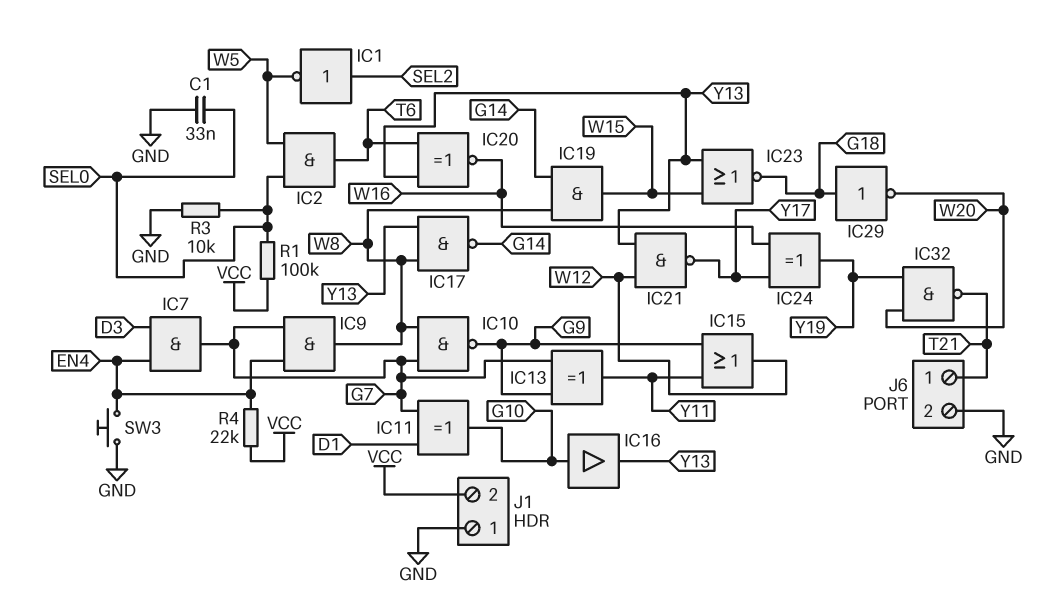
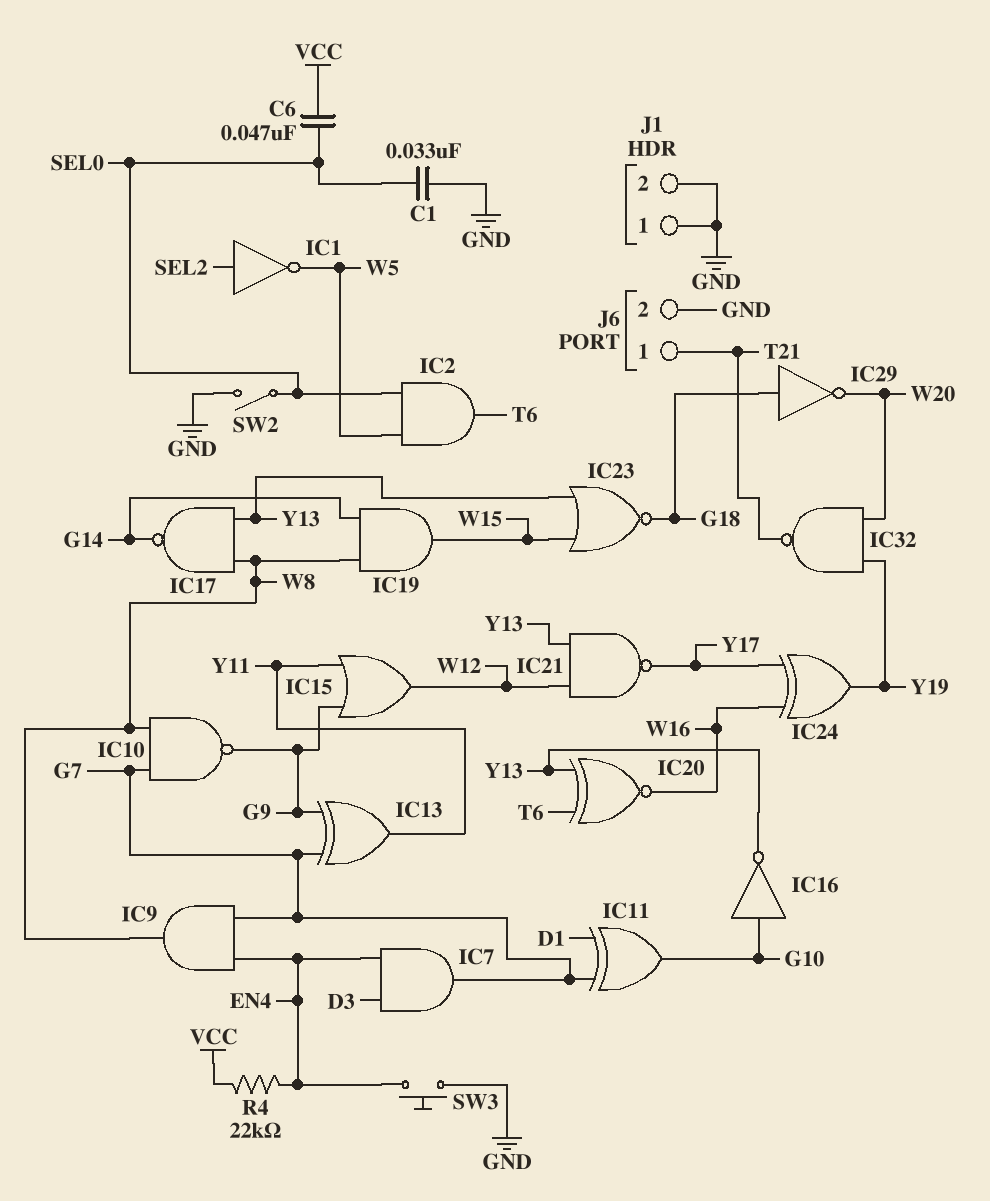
C6: none -> 47nF (SEL0, VCC)
IC16: buffer (in G10, out Y13) -> NOT (in G10, out Y13)
J1 pin 2: VCC -> GND
R1: 100k (SEL0, VCC) -> none
R3: 10k (GND, SEL0) -> none
SW2: none -> switch (GND, SEL0)

